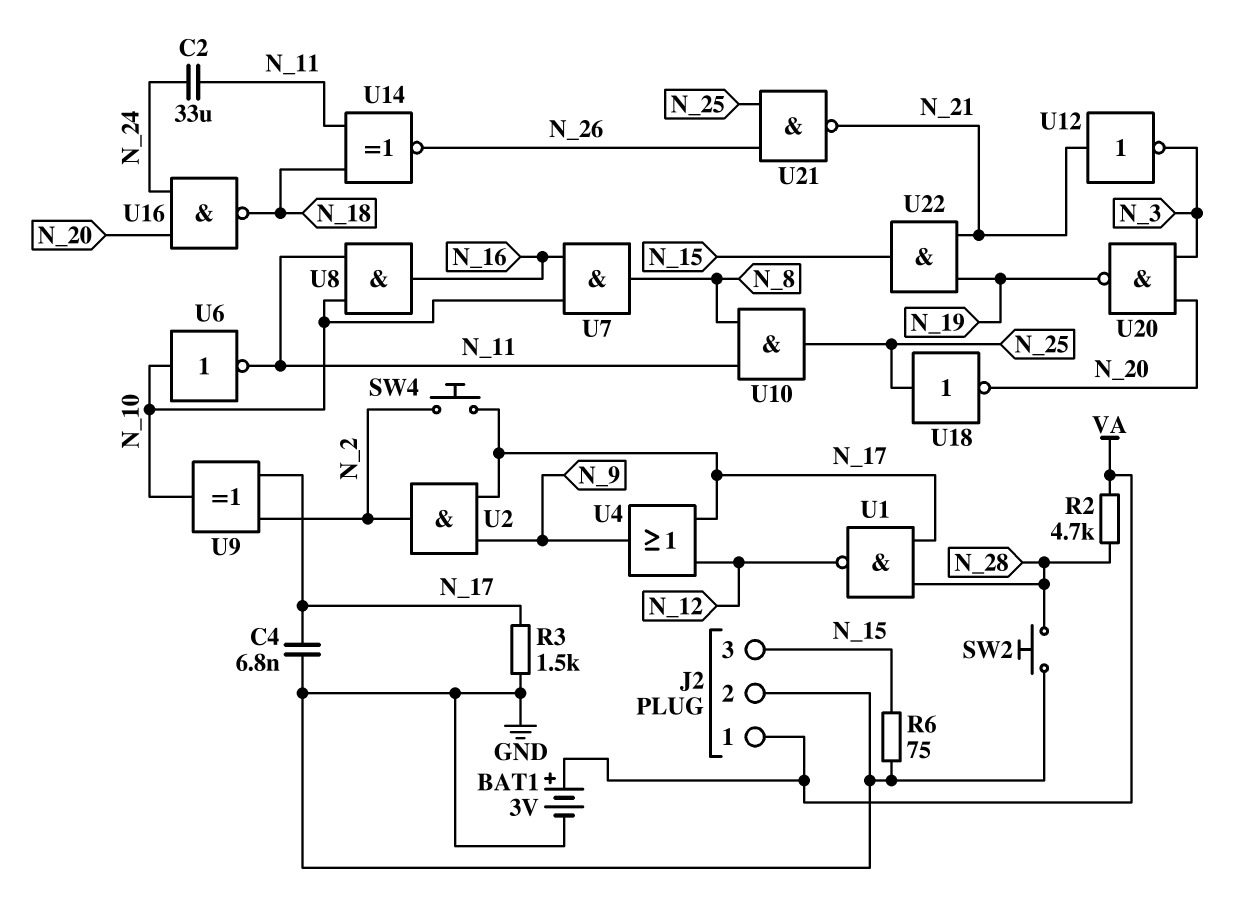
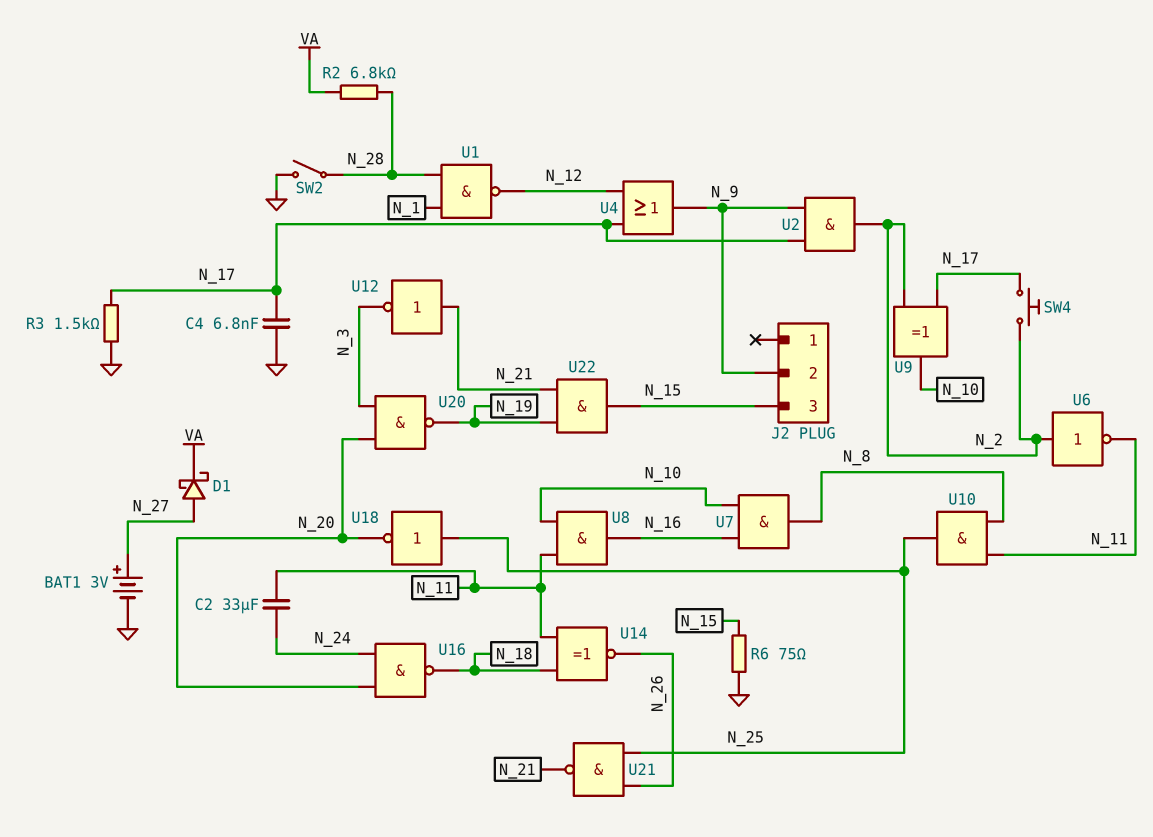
BAT1: 3V (plus VA, minus GND) -> 3V (plus N_27, minus GND)
D1: none -> schottky (A N_27, K VA)
J2 pin 1: VA -> none
J2 pin 2: GND -> N_9
R2: 4.7k (N_28, VA) -> 6.8k (N_28, VA)
SW2: button (GND, N_28) -> switch (GND, N_28)
U1: NAND (in N_17, in N_28, out N_12) -> NAND (in N_1, in N_28, out N_12)
U6: NOT (in N_10, out N_11) -> NOT (in N_2, out N_11)

